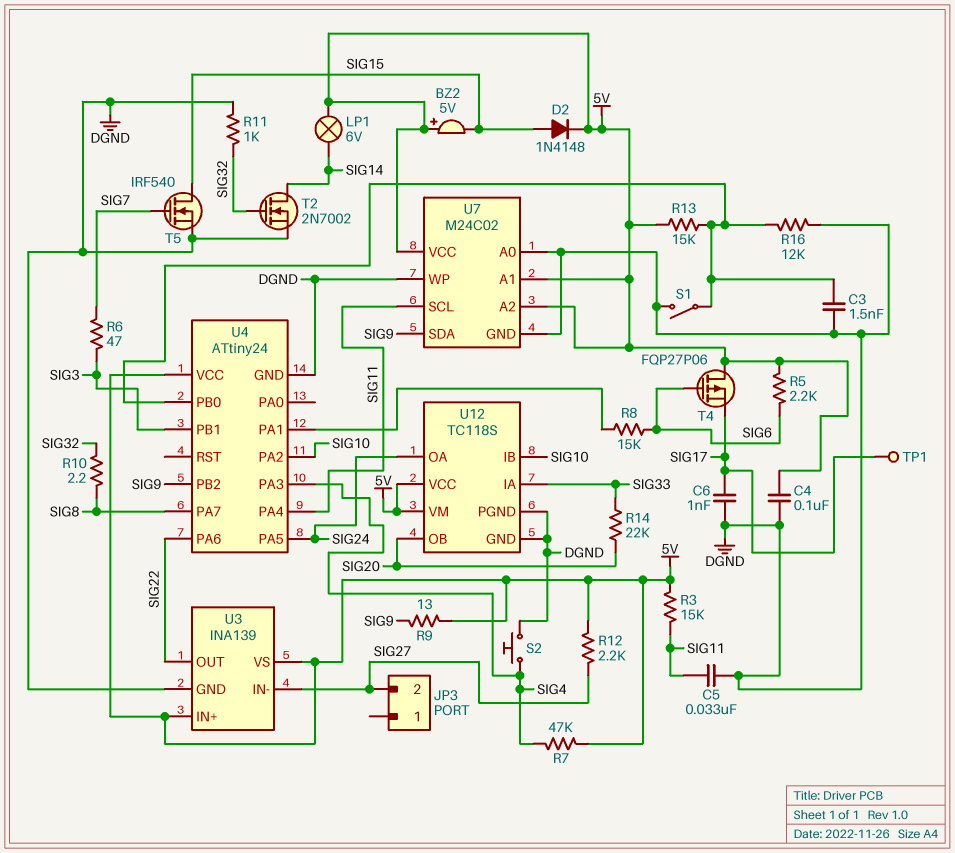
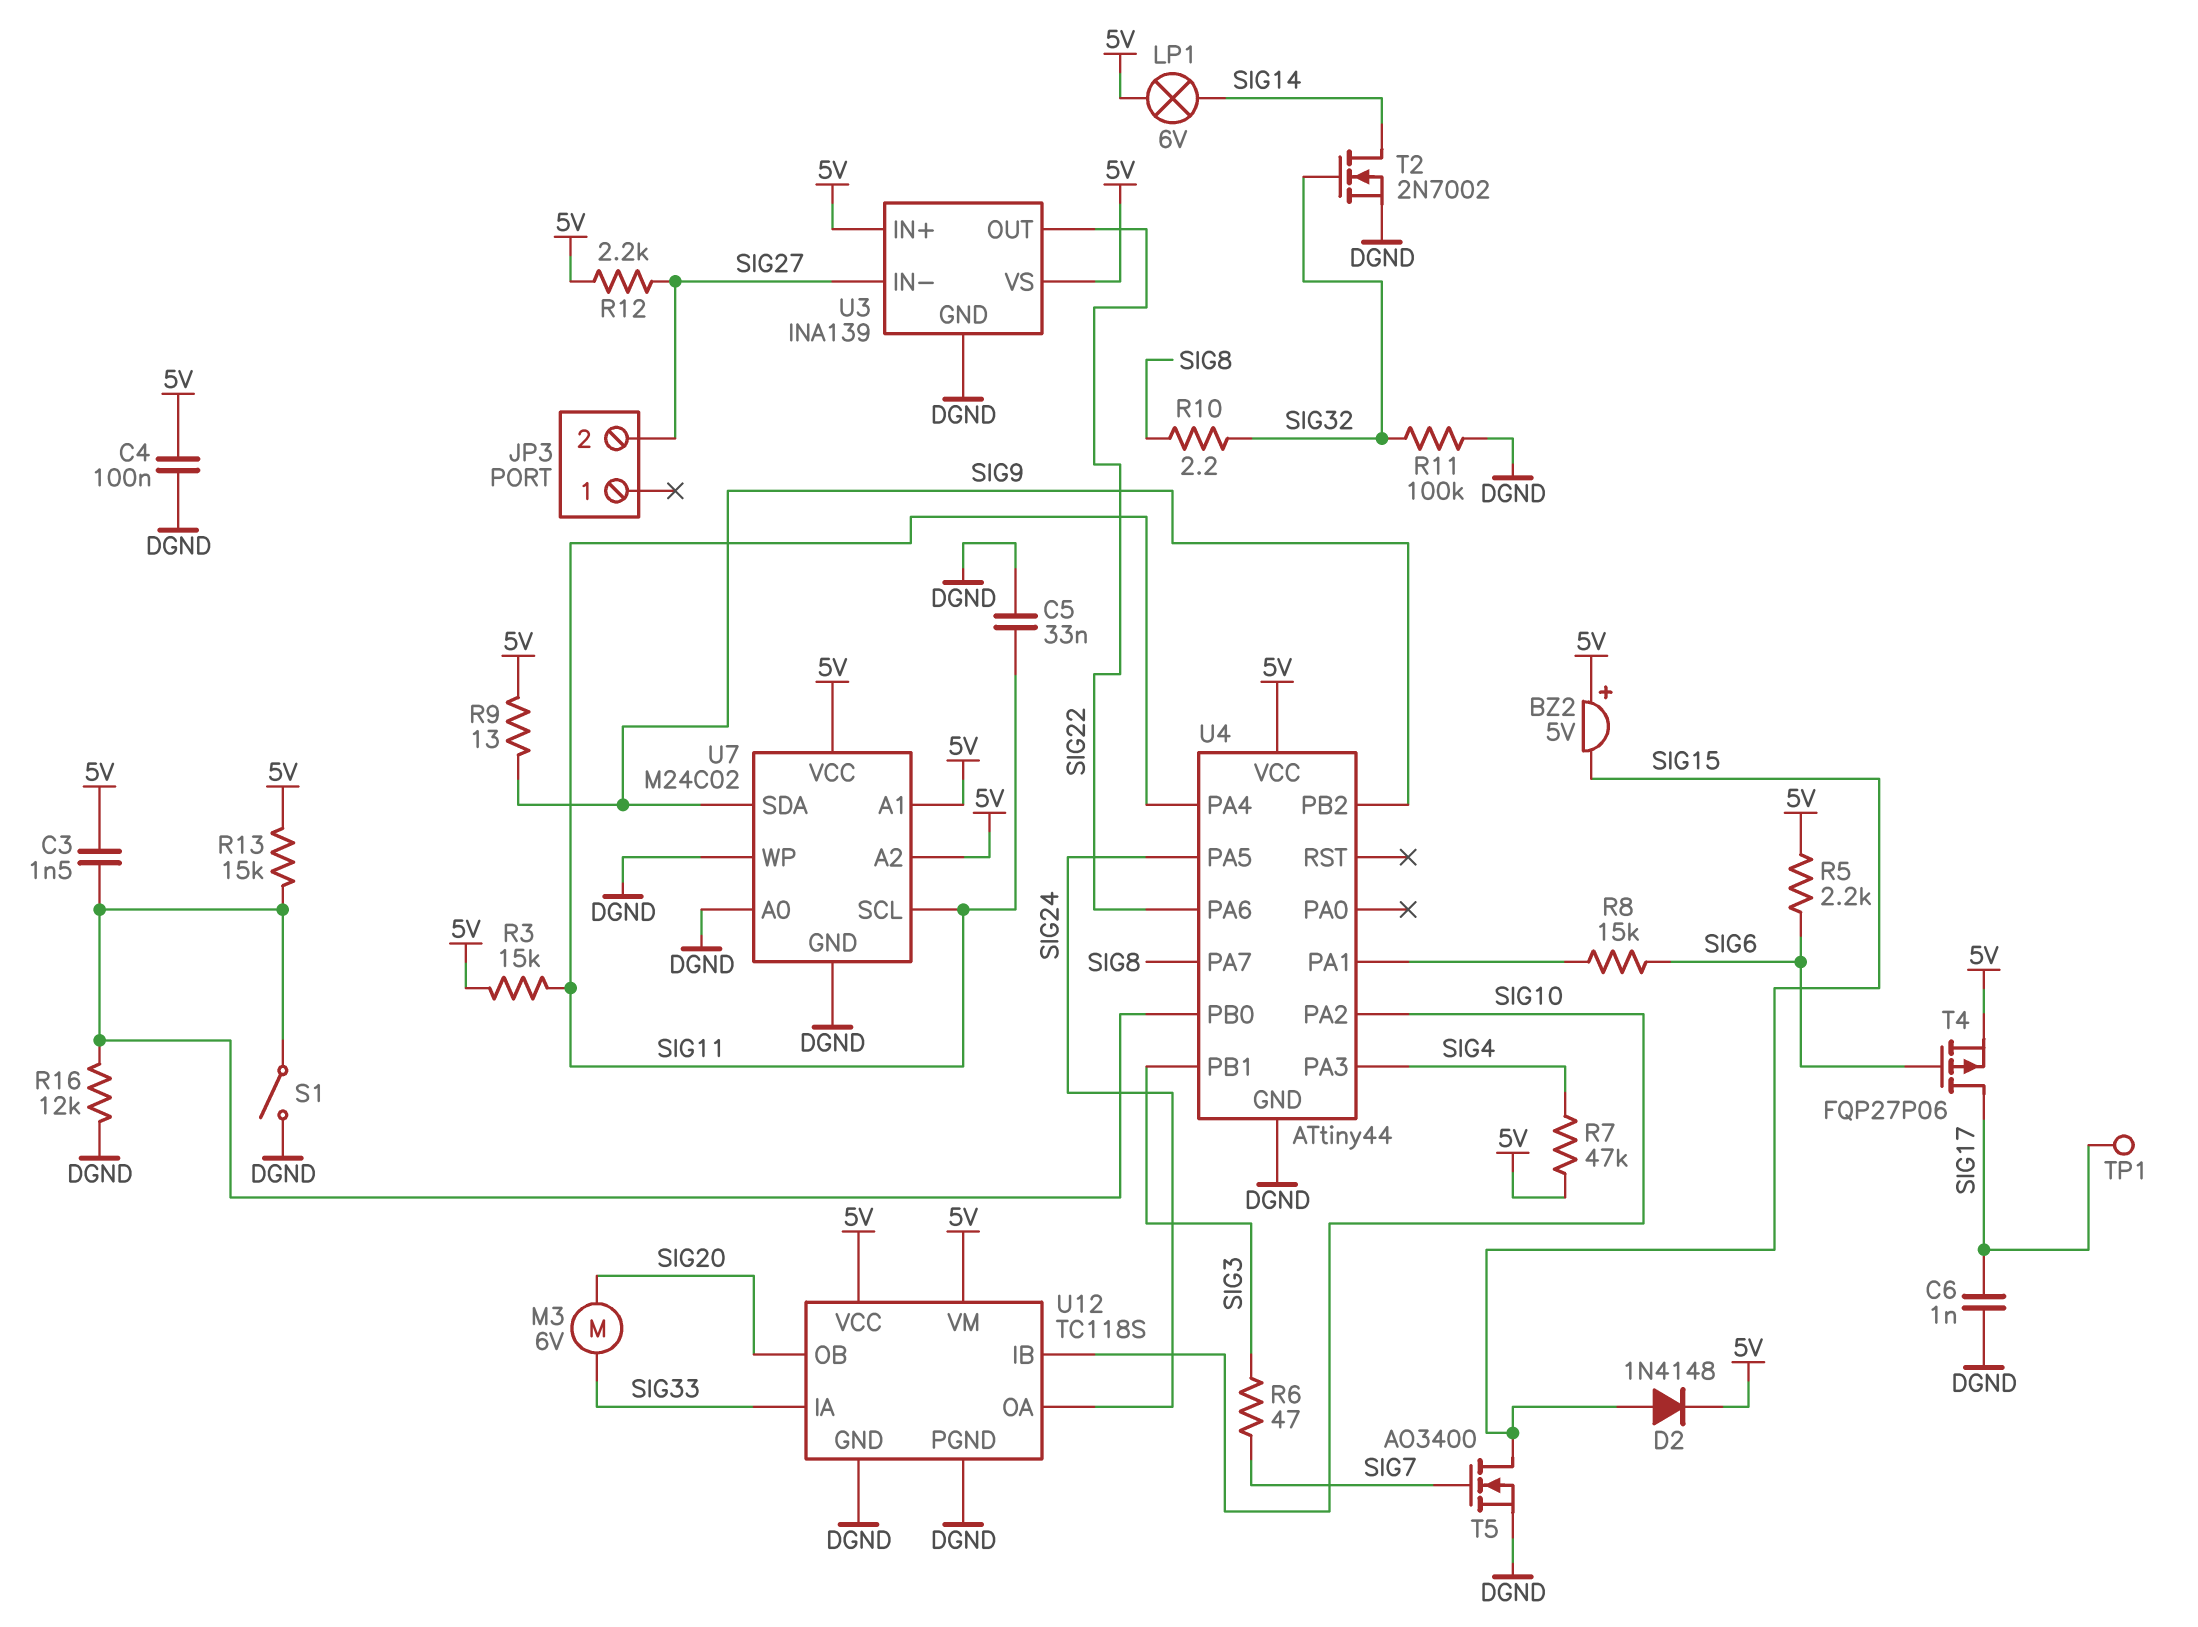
C3: 1.5nF (DGND, U4/PB0) -> 1.5nF (5V, U4/PB0)
M3: none -> motor 6V (SIG20, SIG33)
R11: 1k (DGND, SIG32) -> 100k (DGND, SIG32)
R14: 22k (SIG20, SIG33) -> none
S2: button (DGND, SIG4) -> none
T4: PMOS FQP27P06 (G SIG6, D 5V, S SIG17) -> PMOS FQP27P06 (G SIG6, D SIG17, S 5V)
T5: NMOS IRF540 (G SIG7, D SIG15, S DGND) -> NMOS AO3400 (G SIG7, D SIG15, S DGND)
U4: ATtiny24 -> ATtiny44

